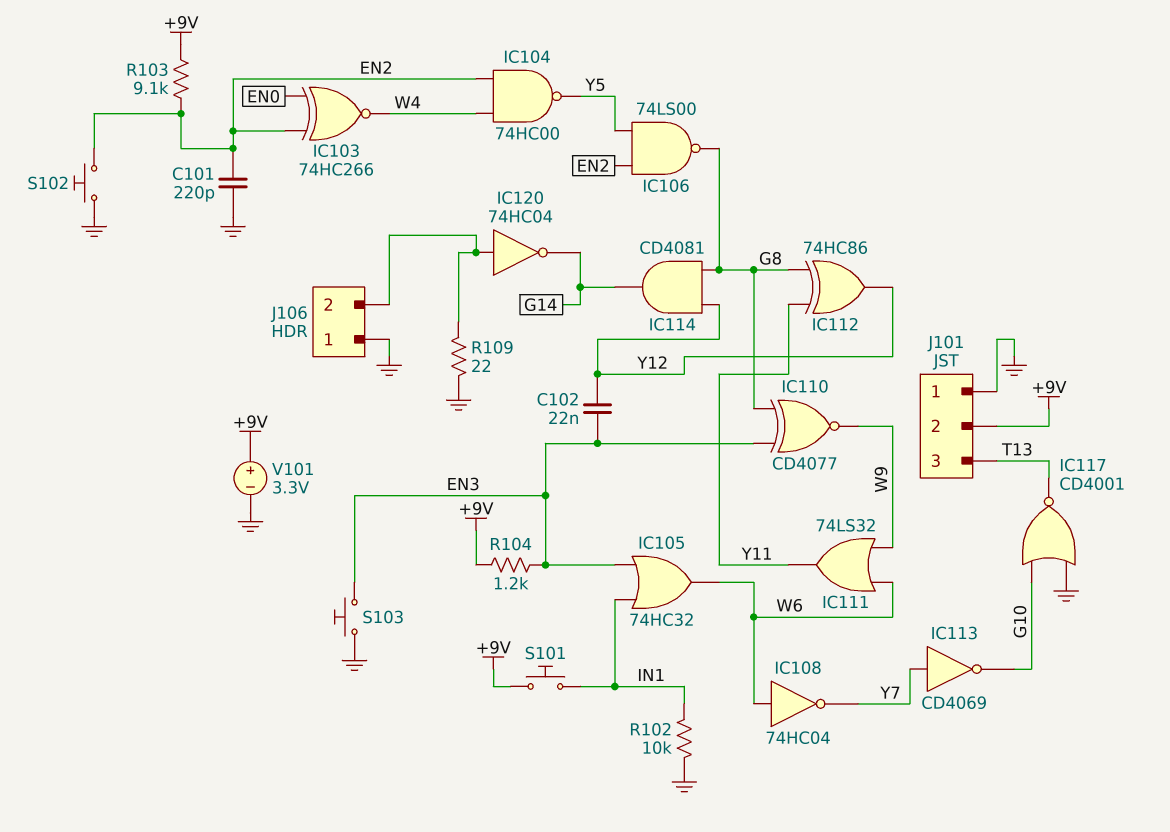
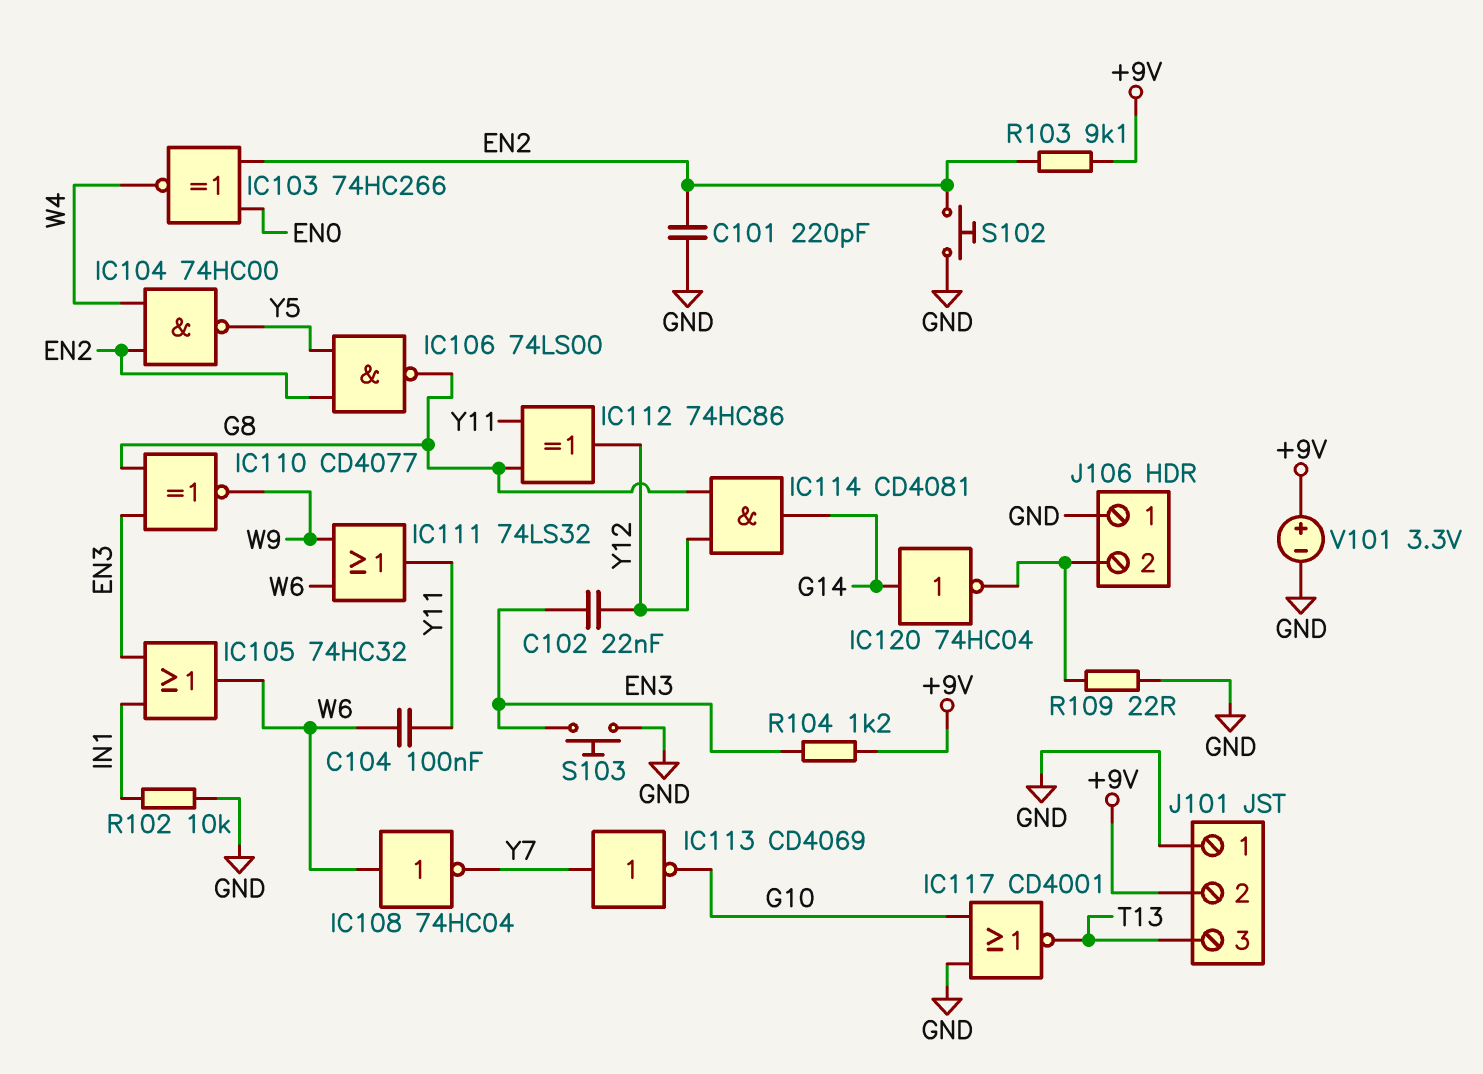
C104: none -> 100nF (W6, Y11)
IC120: NOT 74HC04 (in J106/2, out G14) -> NOT 74HC04 (in G14, out J106/2)
S101: button (+9V, IN1) -> none

